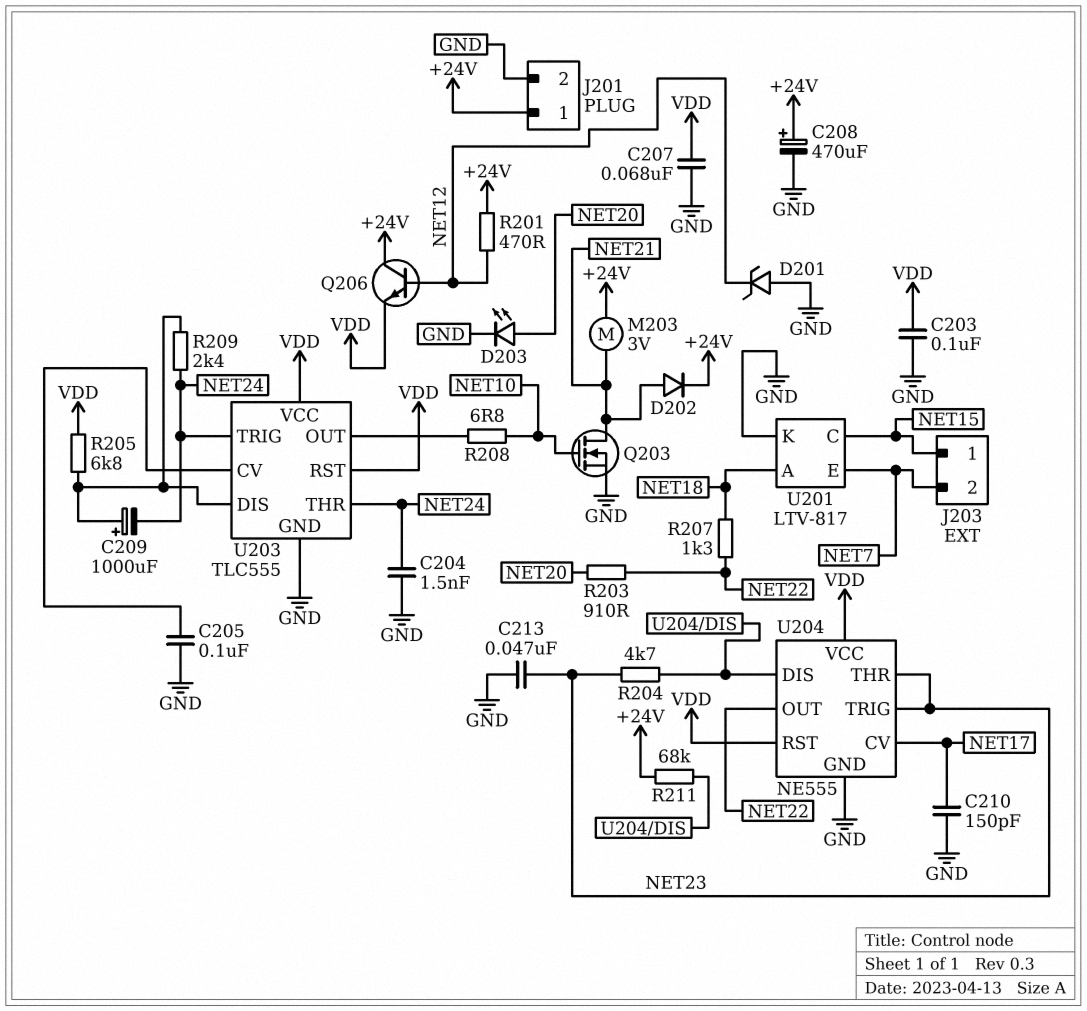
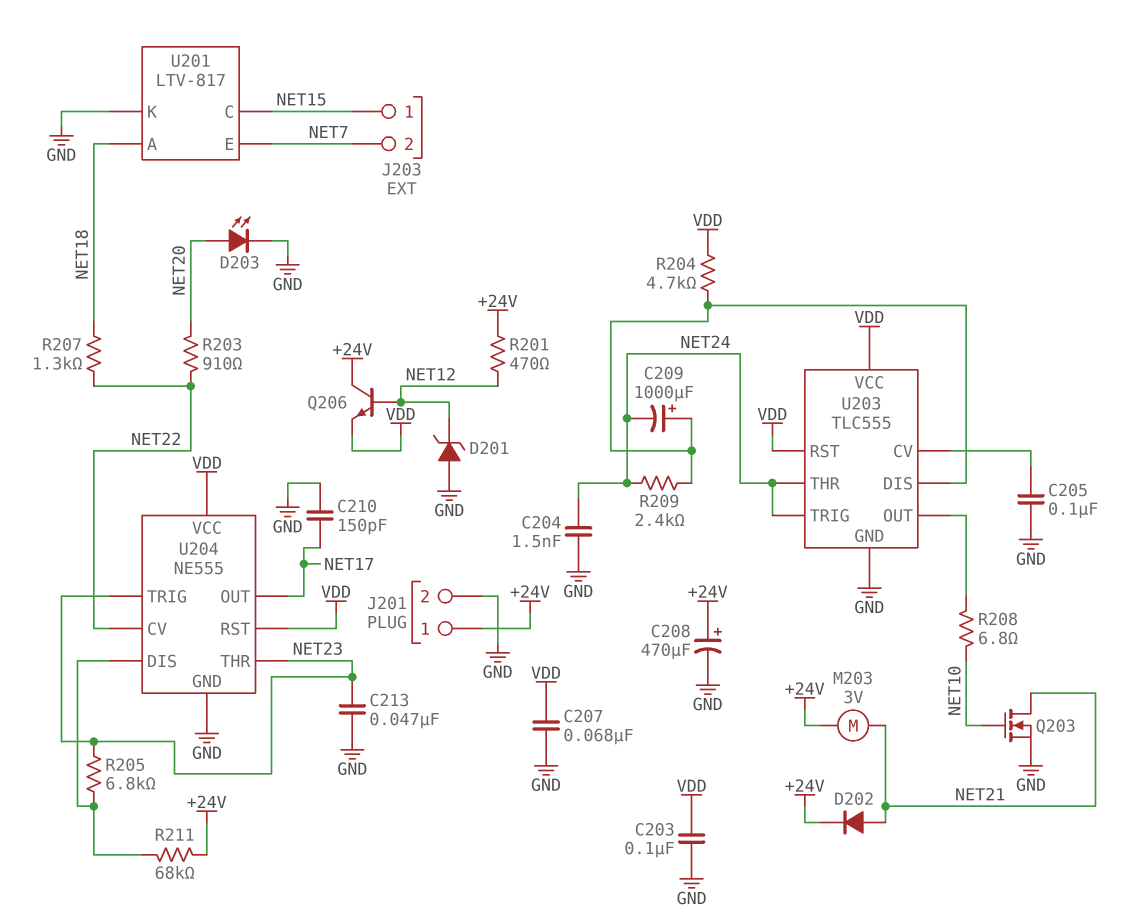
R204: 4.7k (NET23, U204/DIS) -> 4.7k (U203/DIS, VDD)
R205: 6.8k (U203/DIS, VDD) -> 6.8k (NET23, U204/DIS)
U204 pin CV: NET17 -> NET22
U204 pin OUT: NET22 -> NET17

